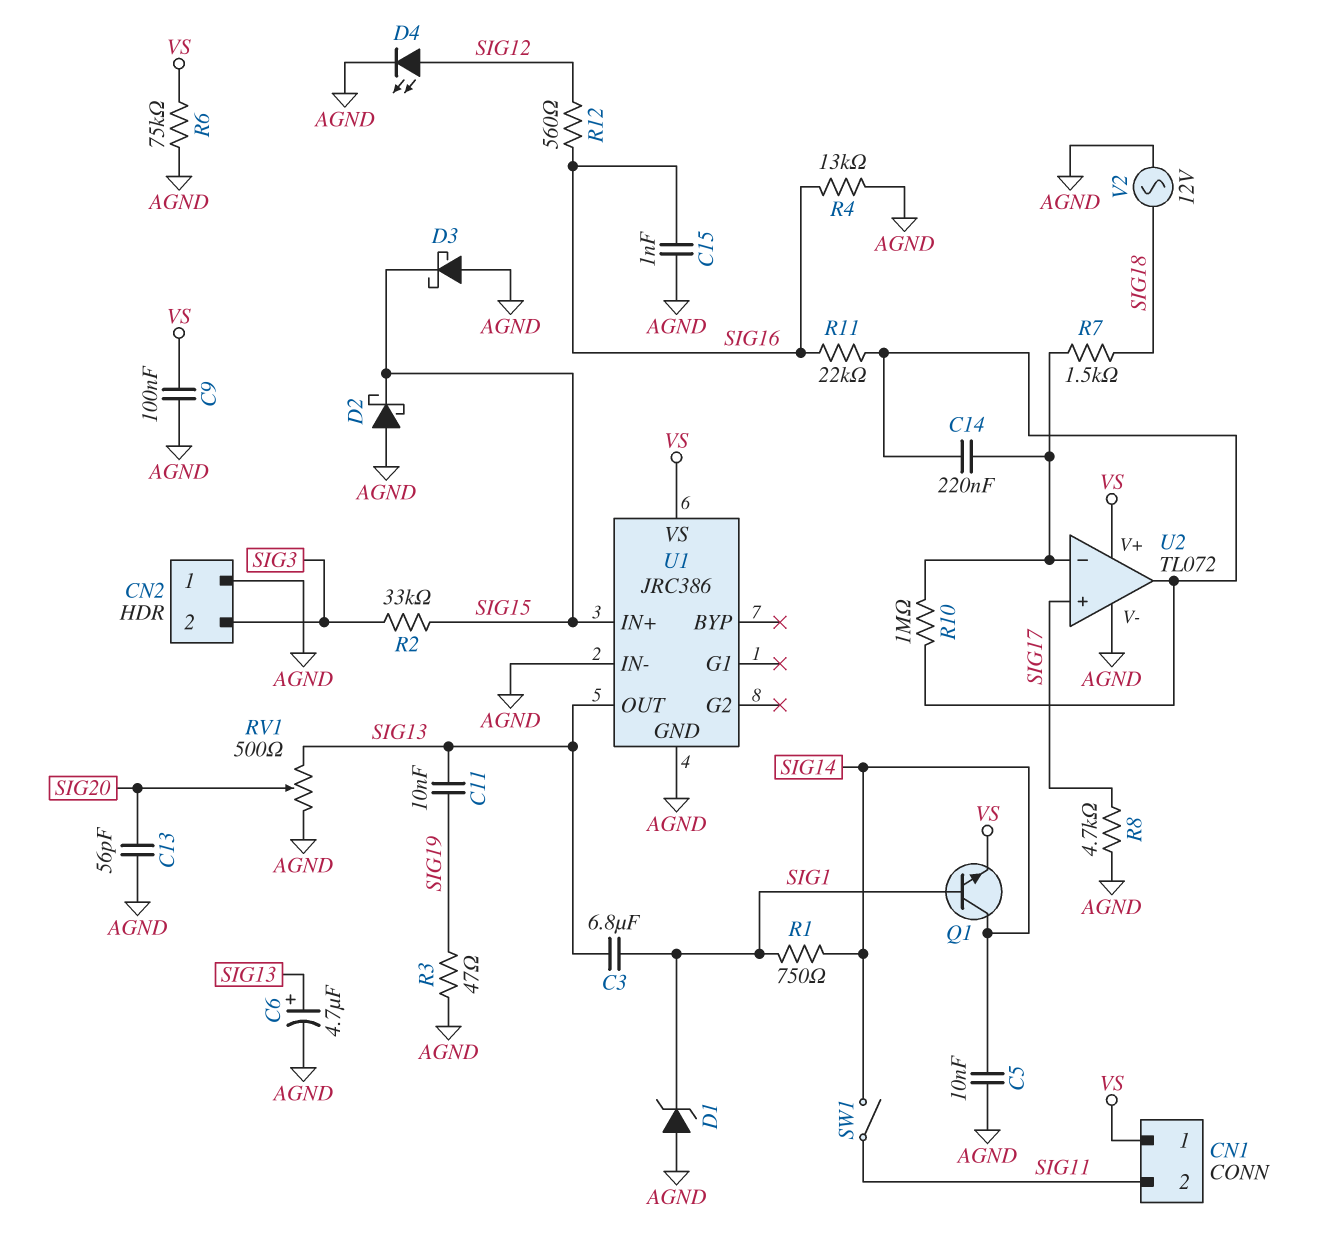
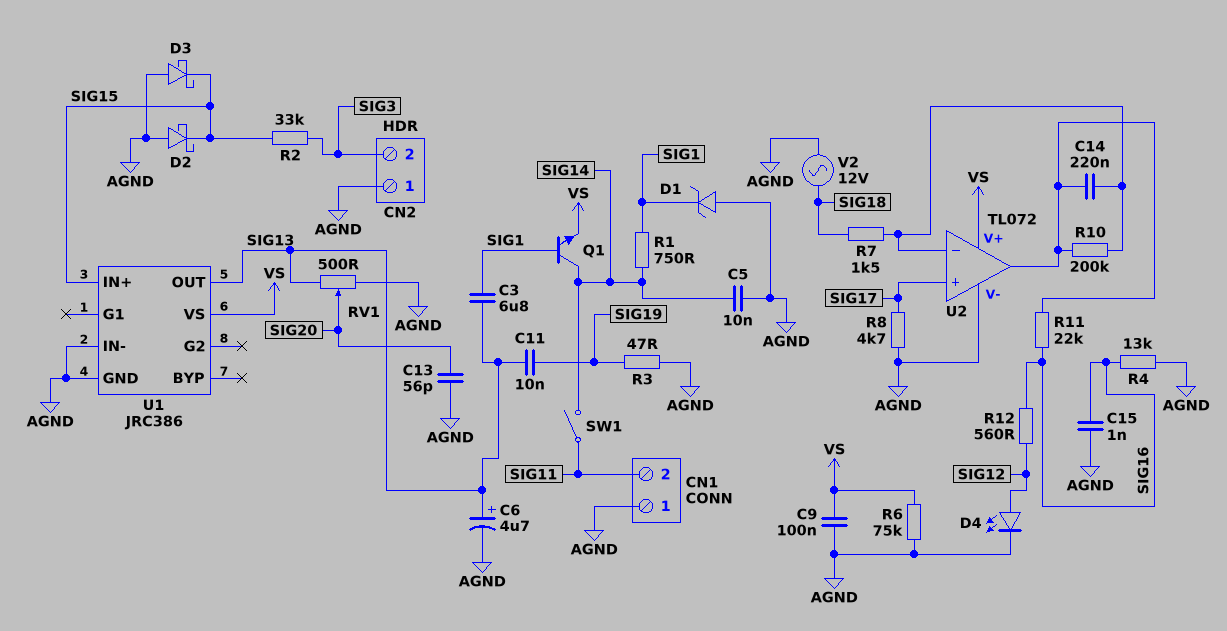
CN1 pin 1: VS -> AGND
R10: 1M (U2/in-, U2/out) -> 200k (U2/in-, U2/out)

